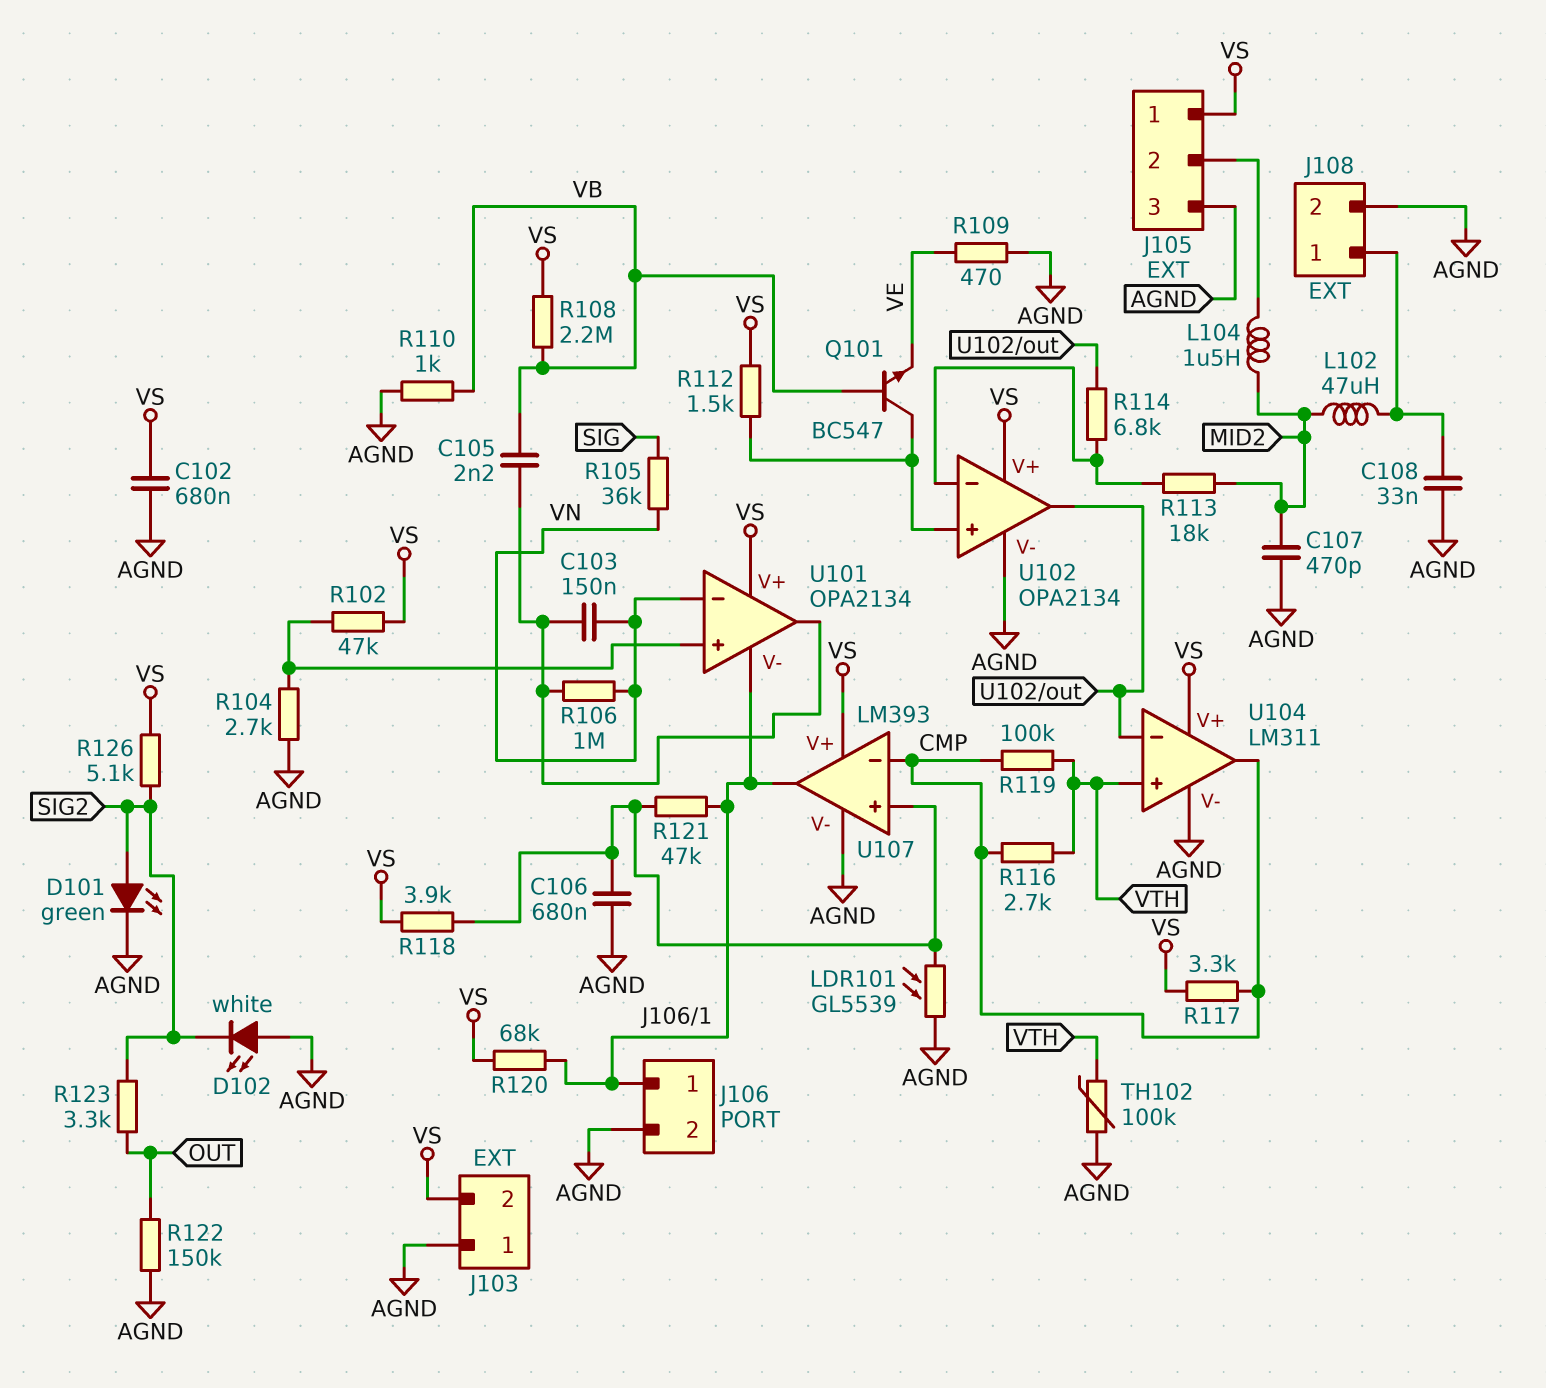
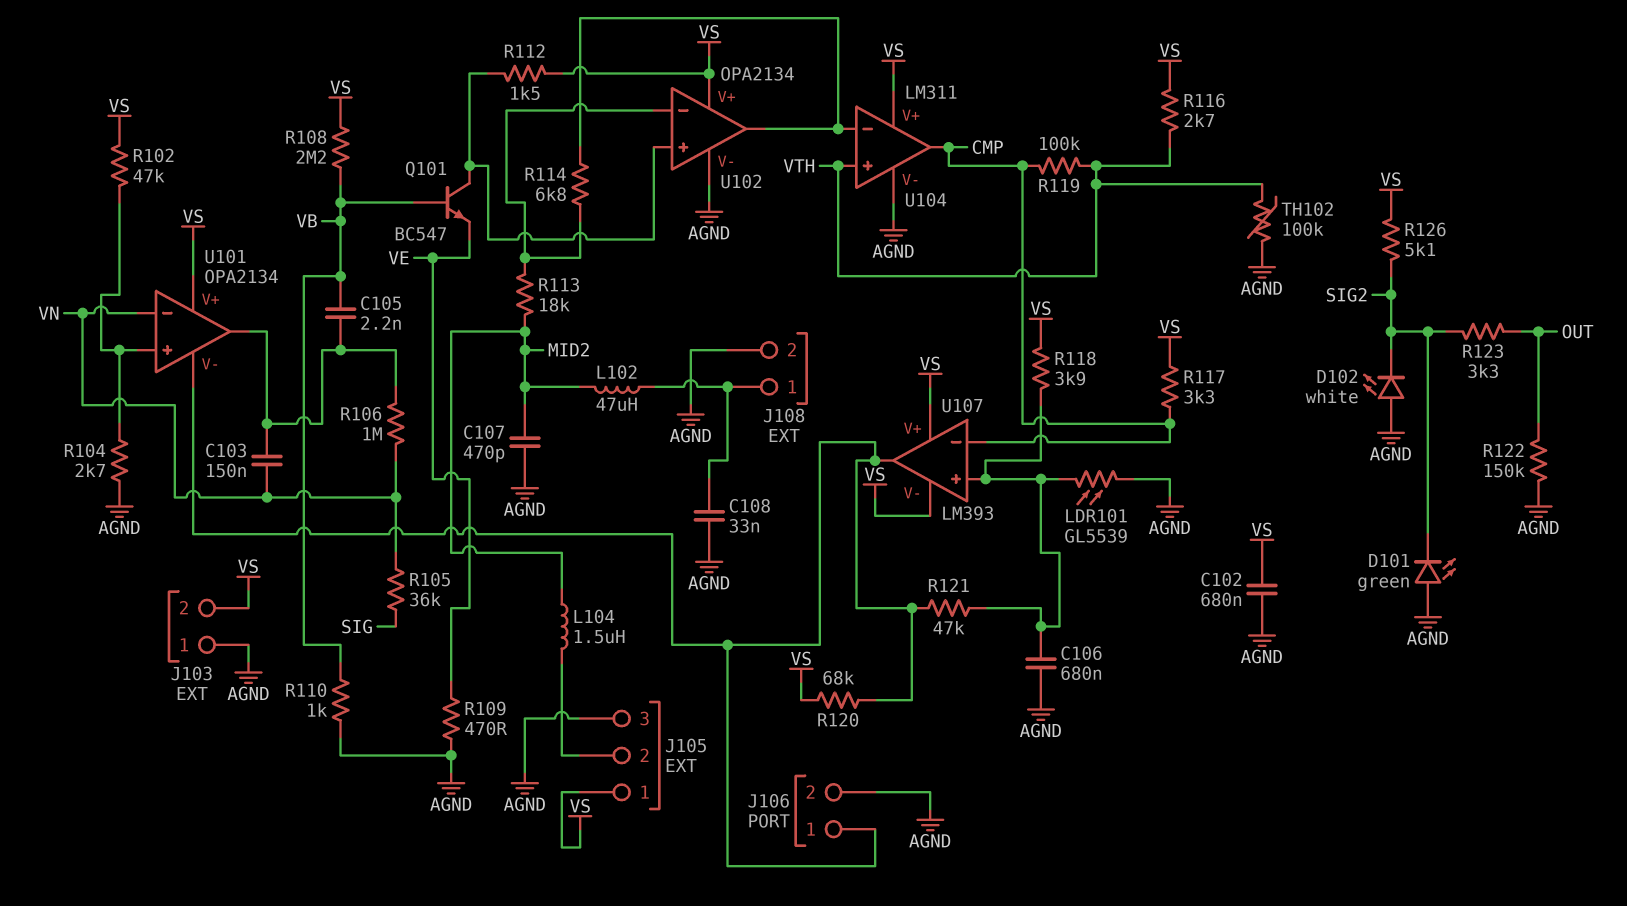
D101: LED green (A SIG2, K AGND) -> LED green (A AGND, K SIG2)
R116: 2.7k (CMP, VTH) -> 2.7k (VS, VTH)
U107 pin V-: AGND -> VS

